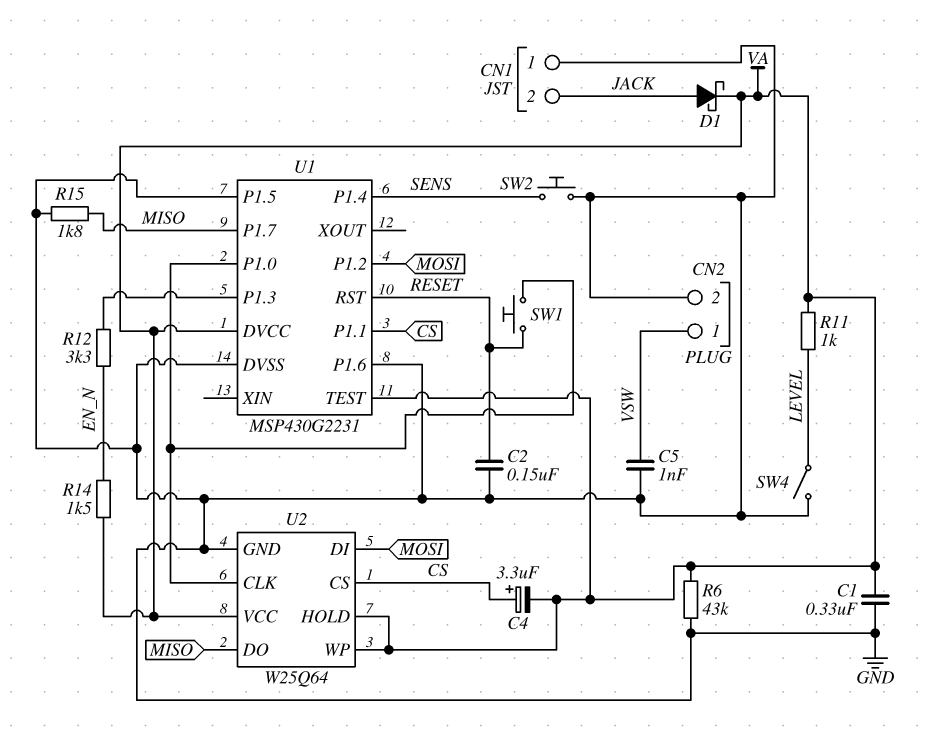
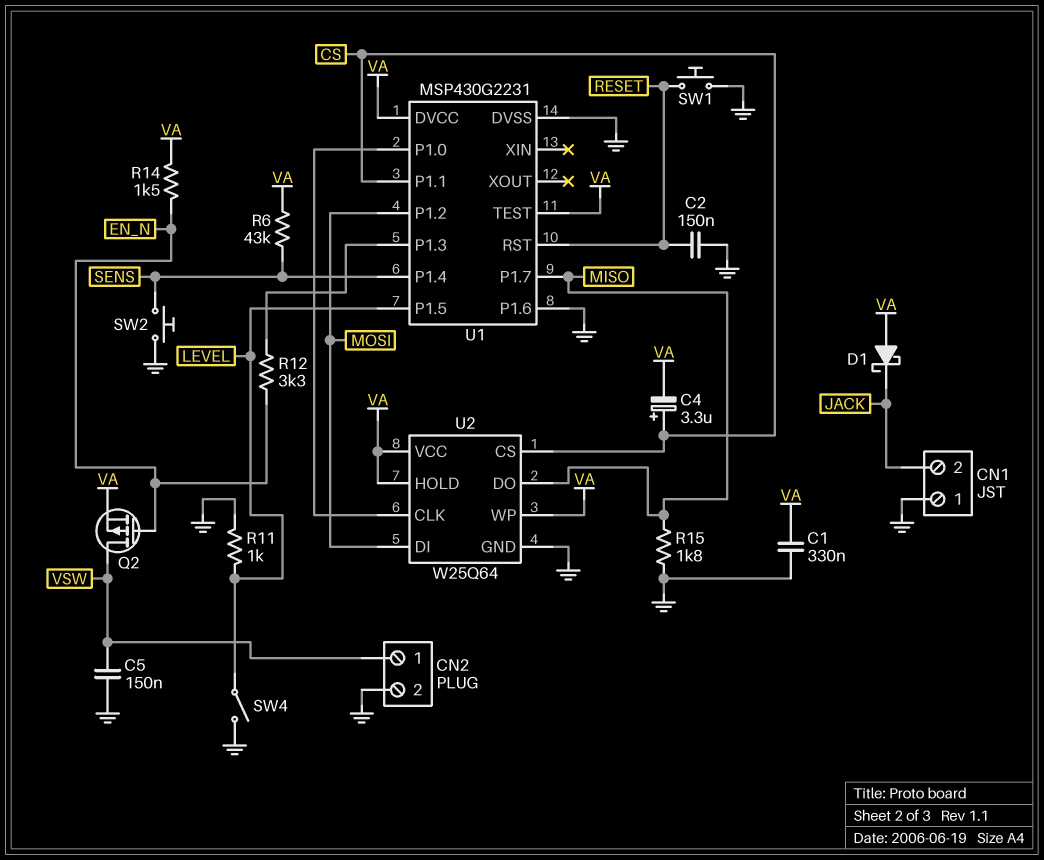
C5: 1nF (GND, VSW) -> 150nF (GND, VSW)
D1: schottky (A JACK, K VA) -> schottky (A VA, K JACK)
Q2: none -> PMOS (G EN_N, D VSW, S VA)
R6: 43k (GND, VA) -> 43k (SENS, VA)
R11: 1k (LEVEL, VA) -> 1k (GND, LEVEL)
SW1: button (RESET, U1/P1.0) -> button (GND, RESET)
U1 pin P1.5: GND -> LEVEL

